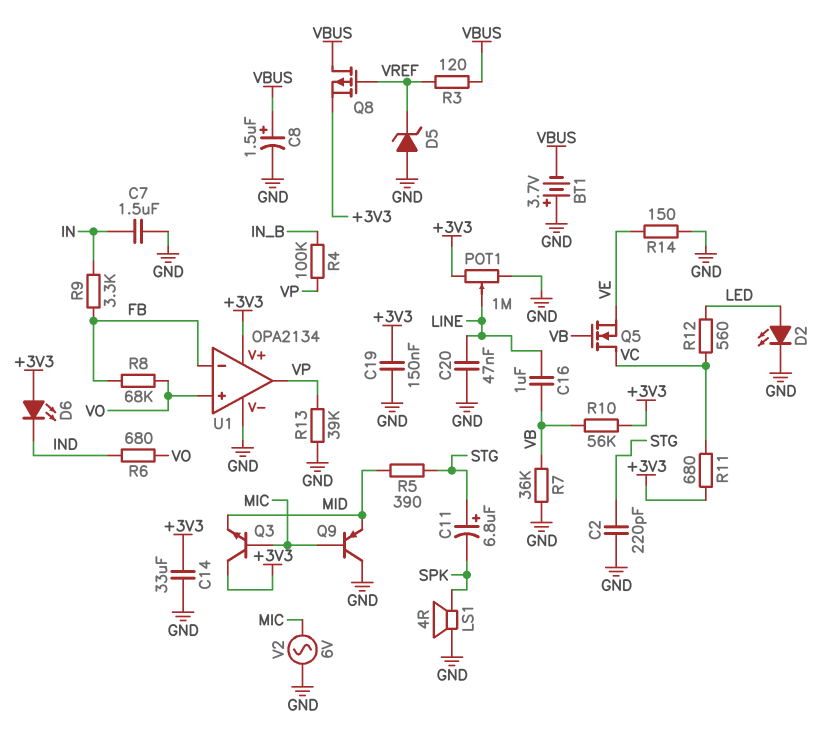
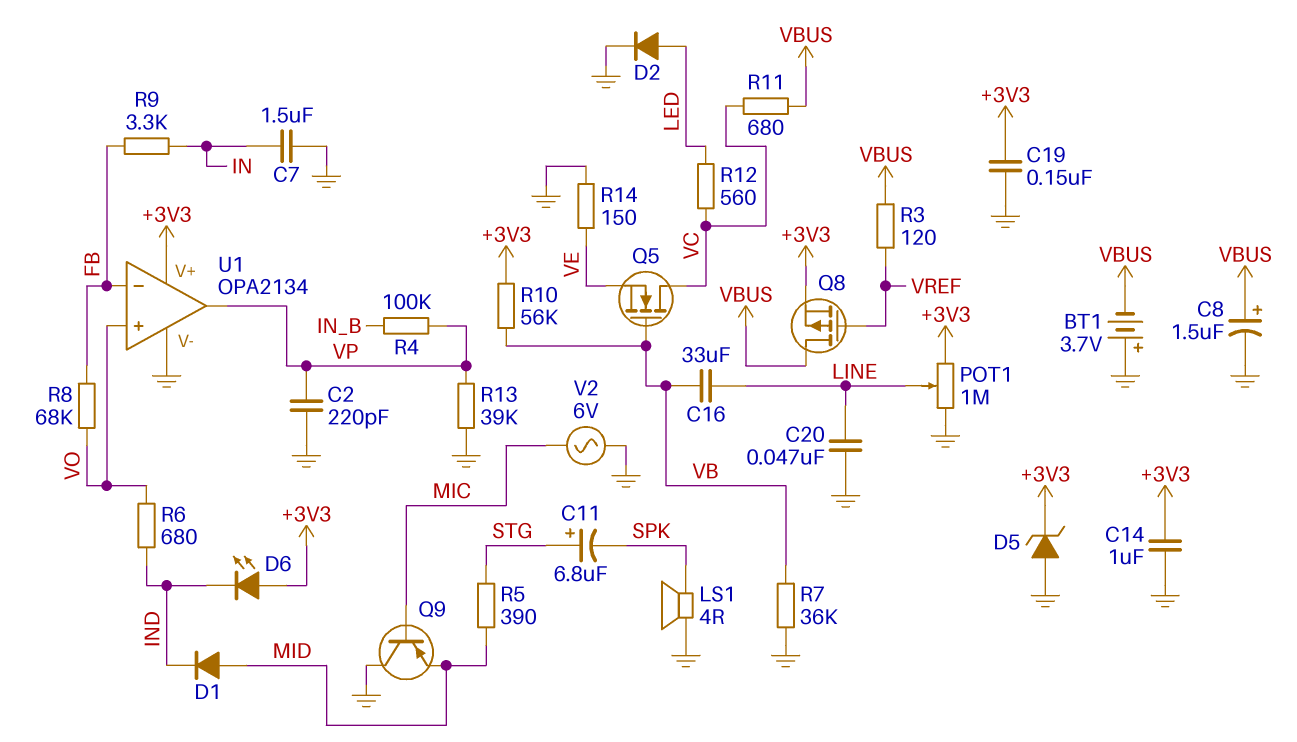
C2: 220pF (GND, STG) -> 220pF (GND, VP)
C14: 33uF (+3V3, GND) -> 1uF (+3V3, GND)
C16: 1uF (LINE, VB) -> 33uF (LINE, VB)
D1: none -> diode (A MID, K IND)
D2: LED (A LED, K GND) -> diode (A LED, K GND)
D5: zener (A GND, K VREF) -> zener (A GND, K +3V3)
Q3: NPN (B MIC, C +3V3, E MID) -> none
R11: 680 (+3V3, VC) -> 680 (VBUS, VC)

